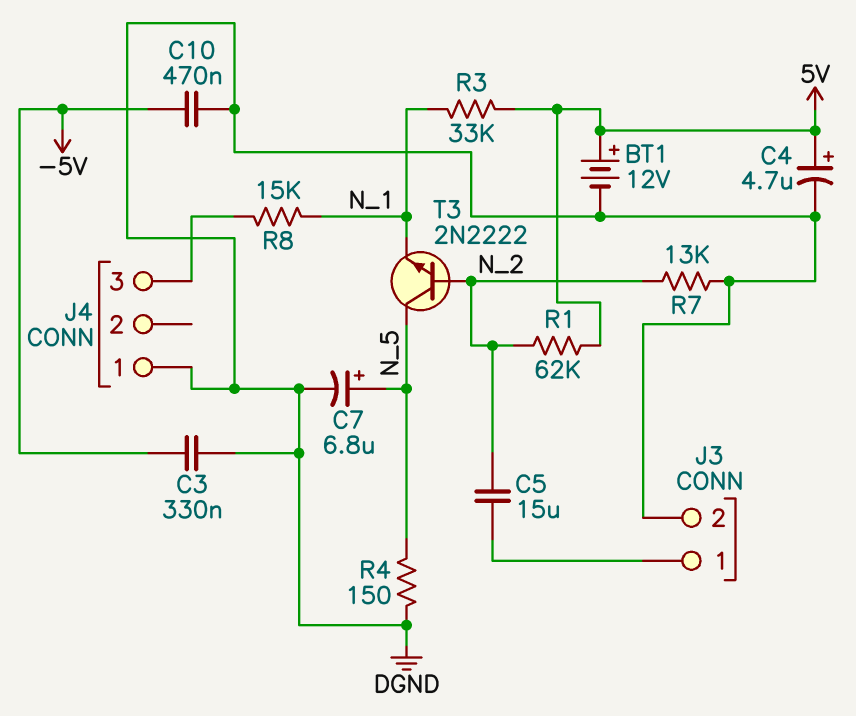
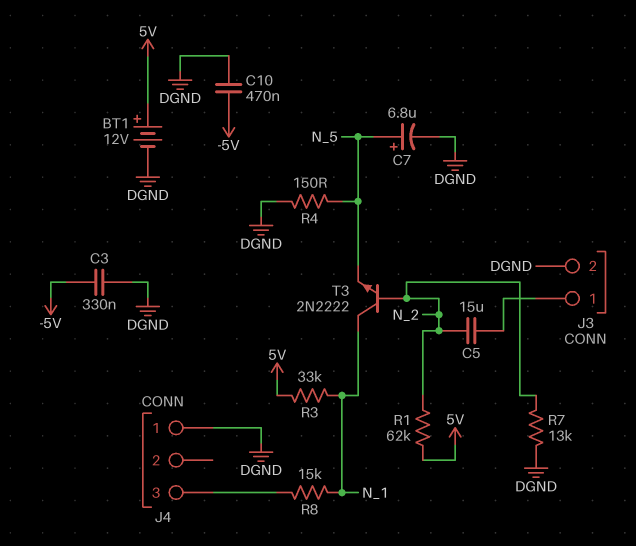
C4: 4.7uF (plus 5V, minus DGND) -> none
T3: NPN 2N2222 (B N_2, C N_5, E N_1) -> NPN 2N2222 (B N_2, C N_1, E N_5)

